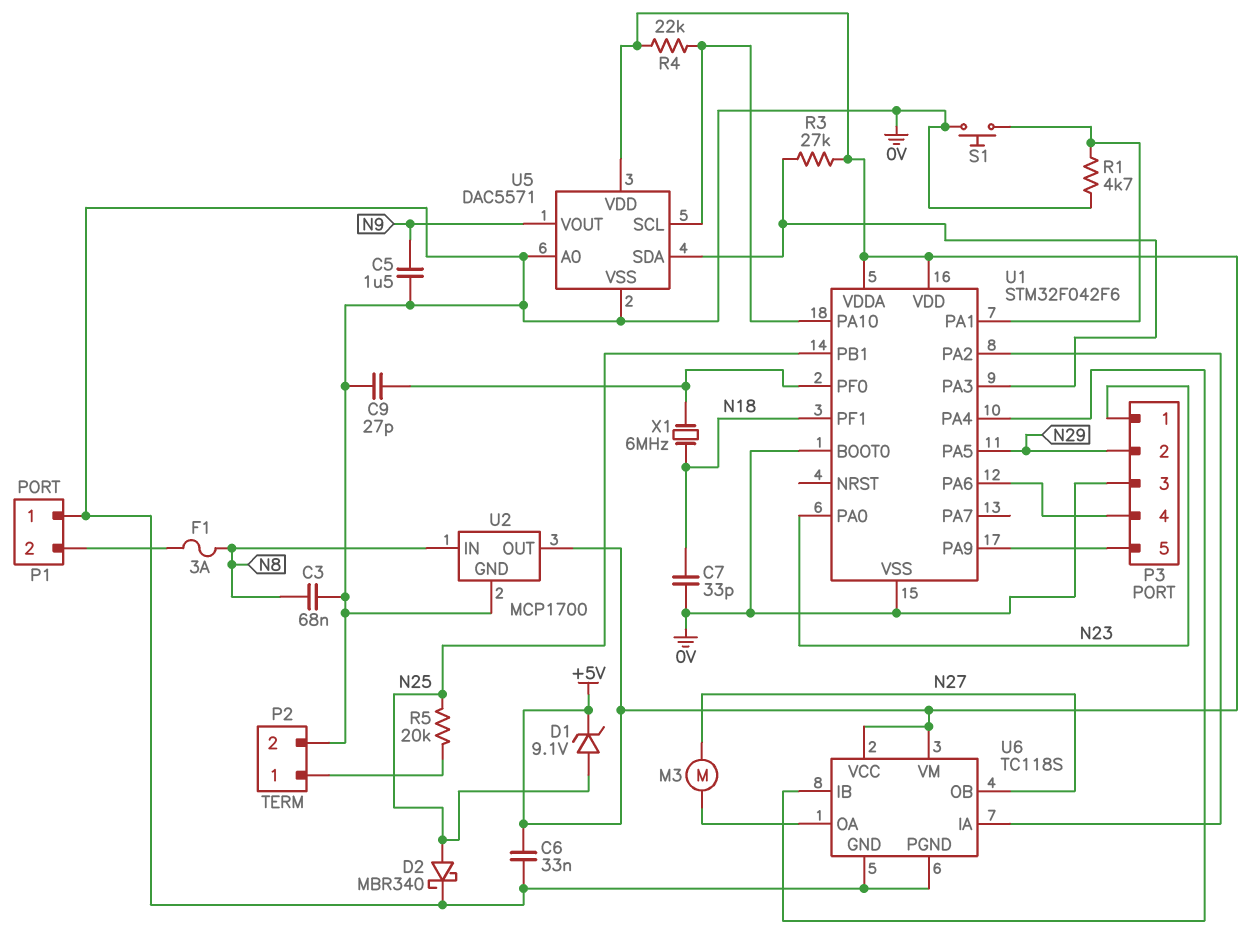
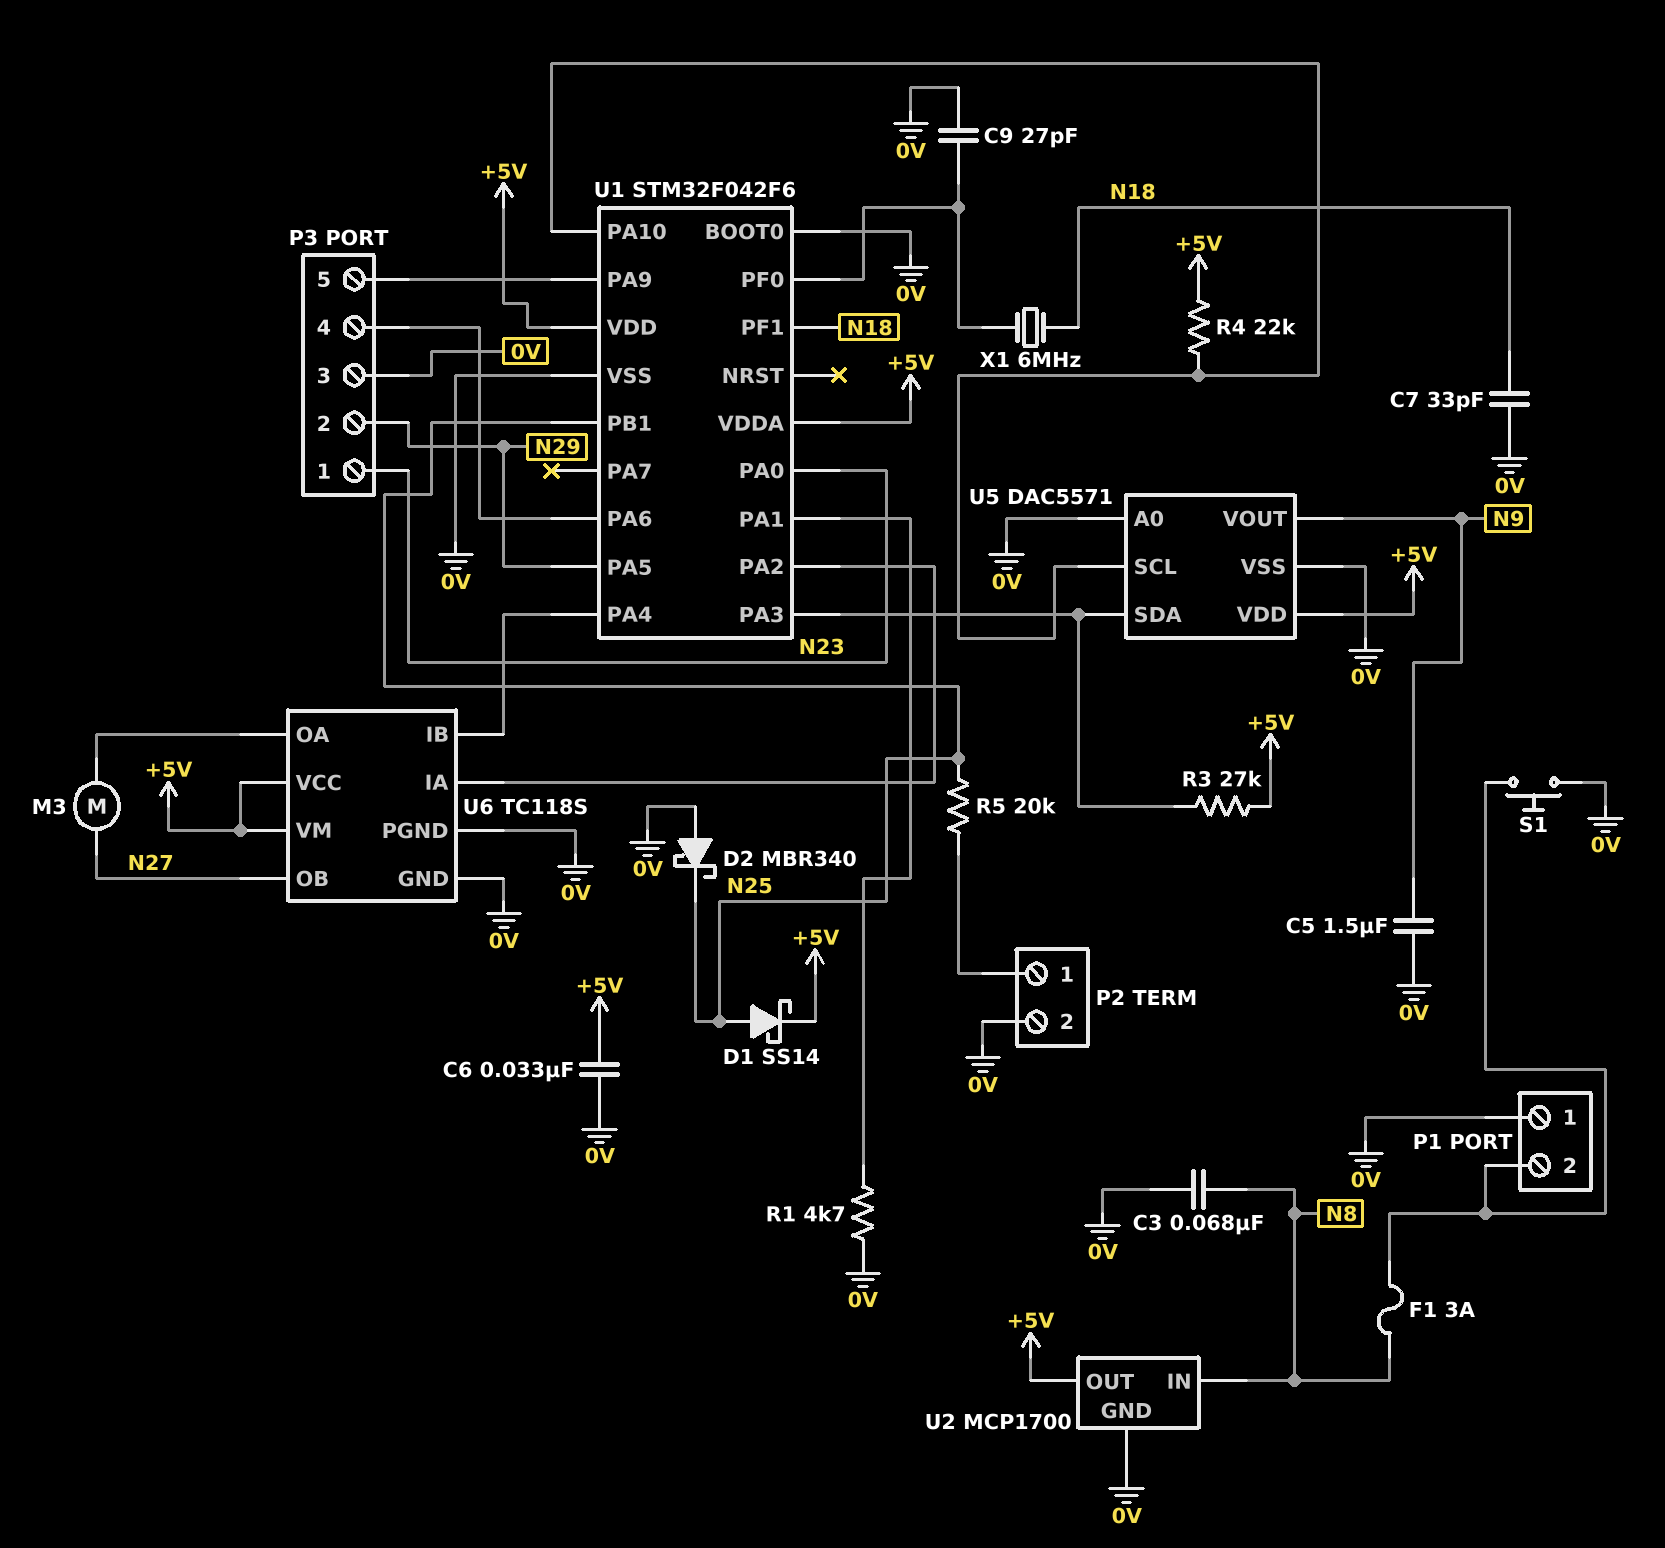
D1: zener 9.1V (A N25, K +5V) -> schottky SS14 (A N25, K +5V)
D2: schottky MBR340 (A N25, K 0V) -> schottky MBR340 (A 0V, K N25)
S1: button (0V, U1/PA1) -> button (0V, P1/2)

